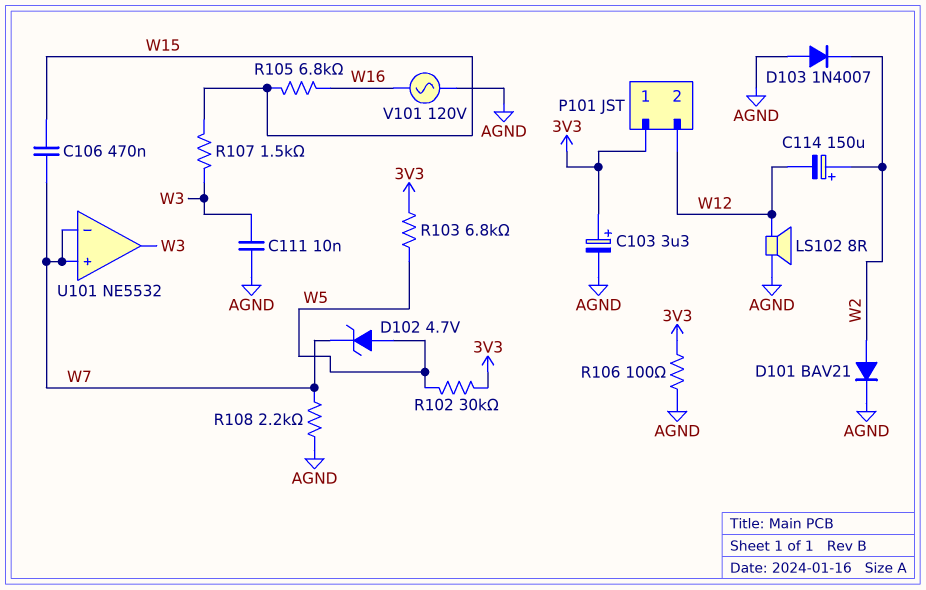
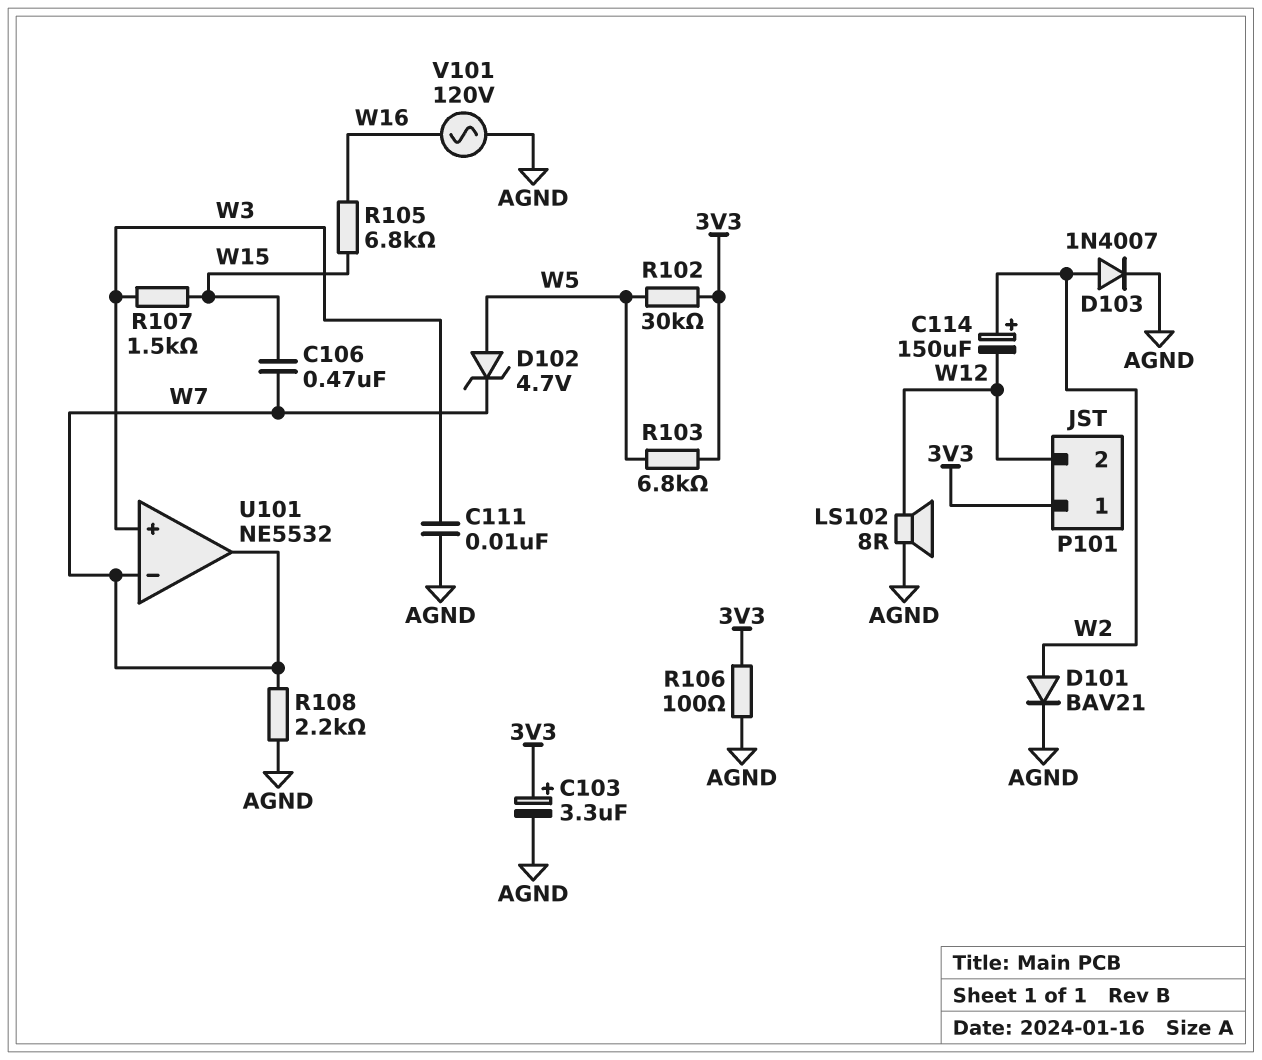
D103: diode 1N4007 (A AGND, K W2) -> diode 1N4007 (A W2, K AGND)
U101 pin in+: W7 -> W3
U101 pin out: W3 -> W7

